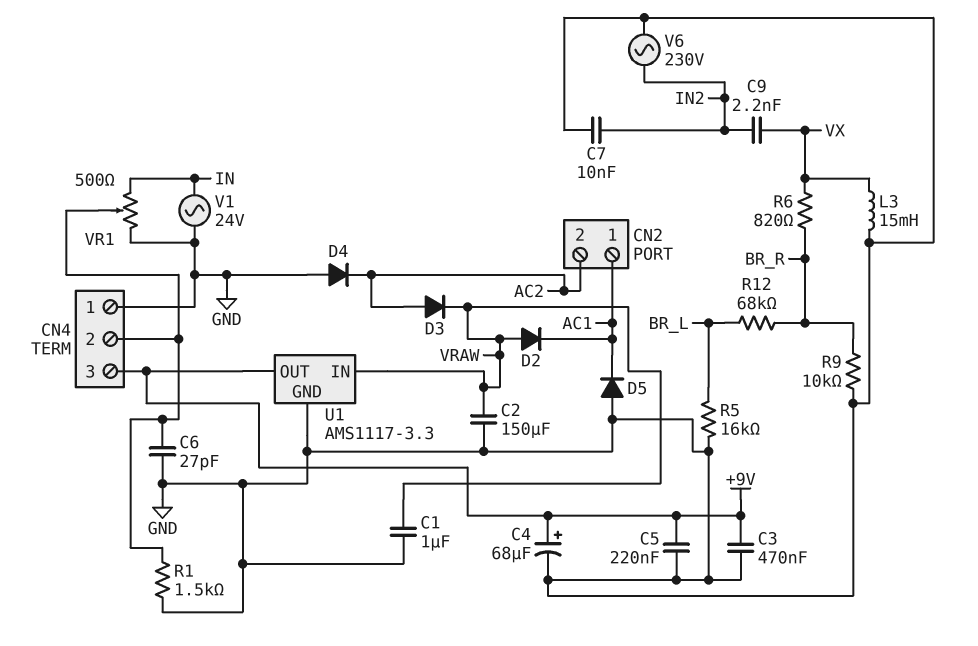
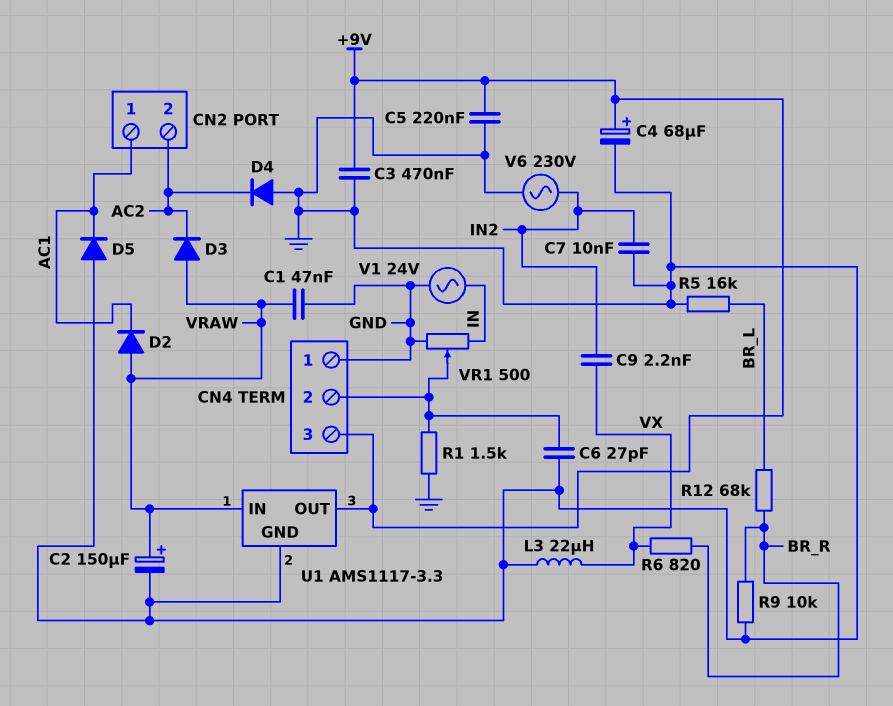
C1: 1uF (GND, VRAW) -> 47nF (GND, VRAW)
C2: 150uF (GND, VRAW) -> 150uF (plus VRAW, minus GND)
D3: diode (A AC2, K VRAW) -> diode (A VRAW, K AC2)
L3: 15mH (GND, VX) -> 22uH (GND, VX)

